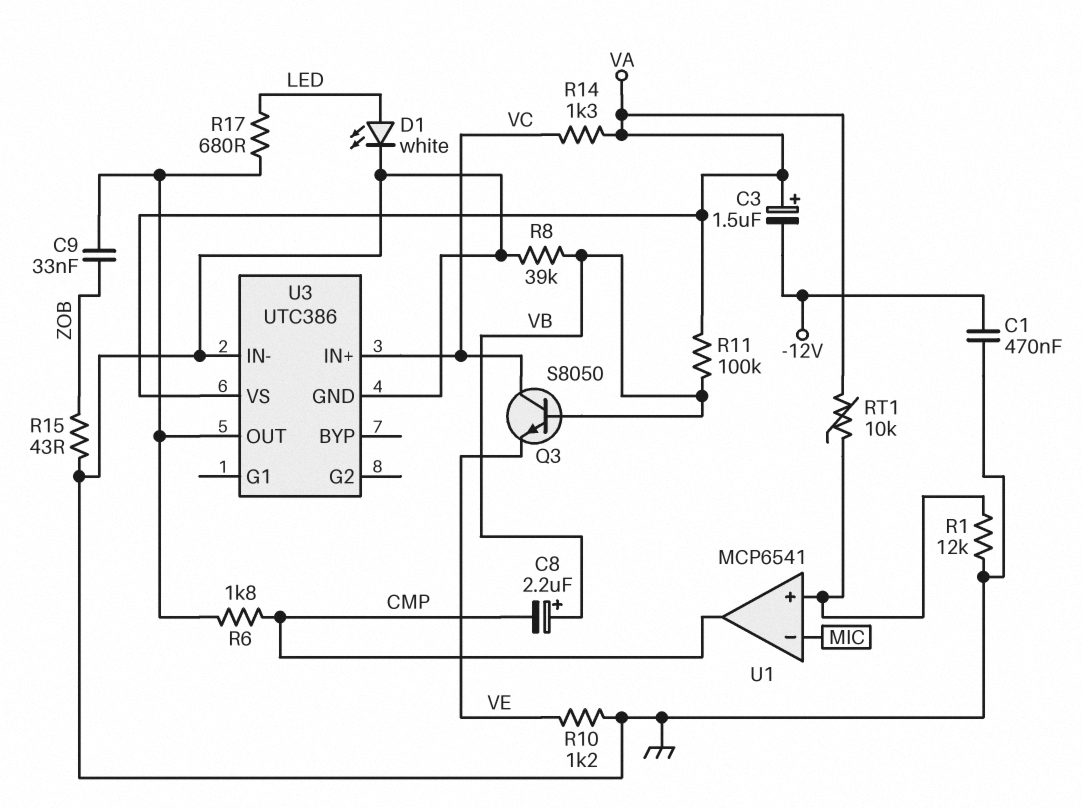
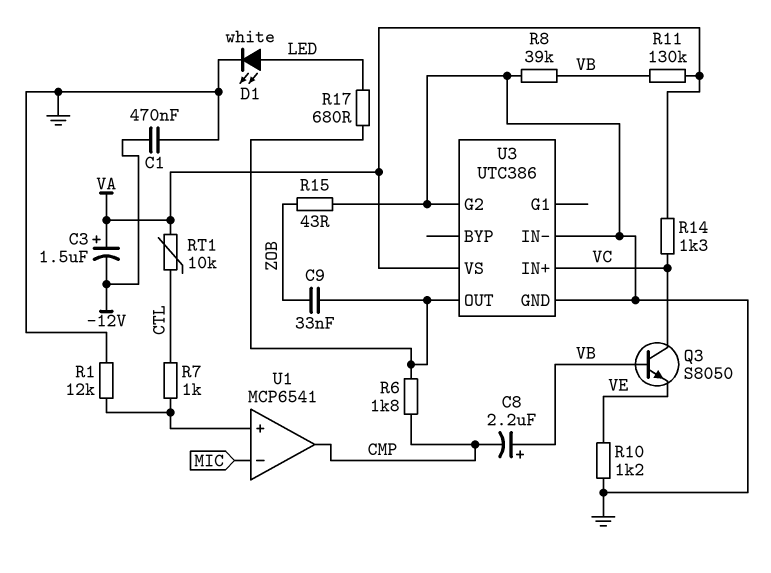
R7: none -> 1k (CTL, U1/in+)
R11: 100k (VA, VB) -> 130k (VA, VB)
RT1: 10k (U1/in+, VA) -> 10k (CTL, VA)
U3 pin G2: none -> GND

